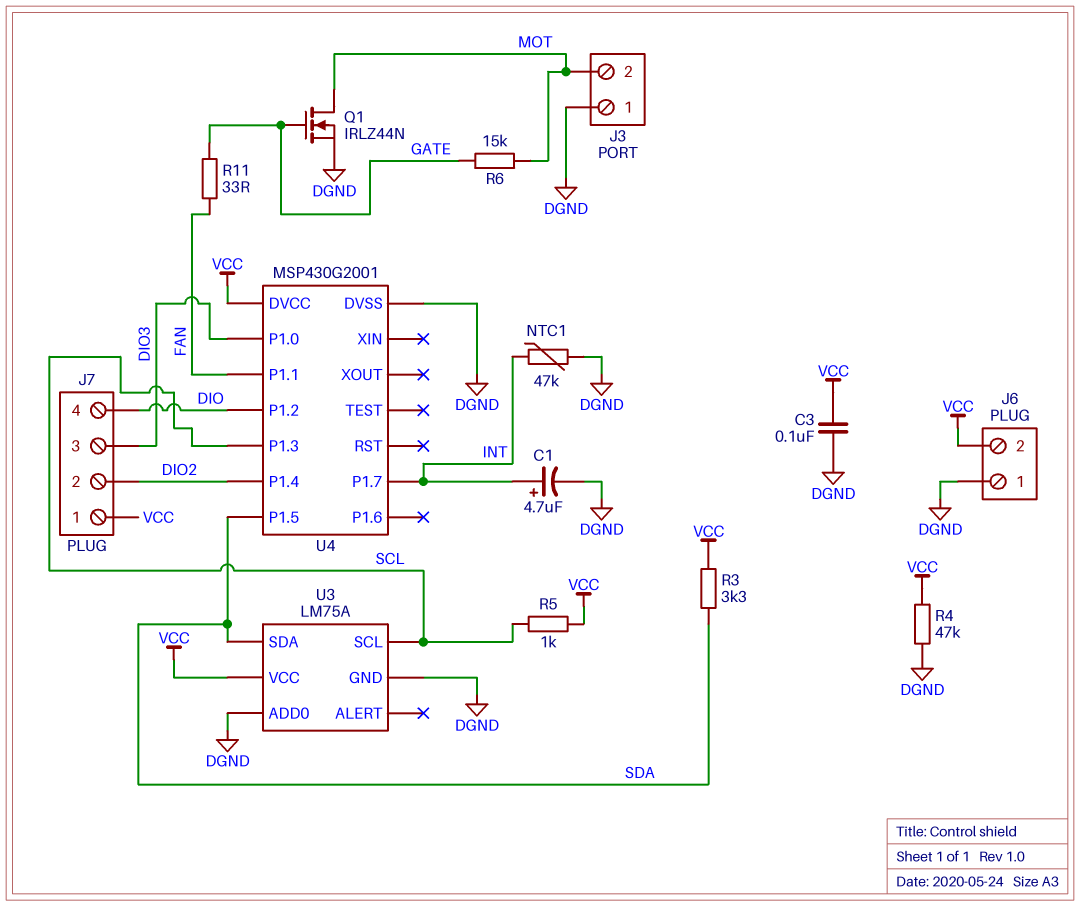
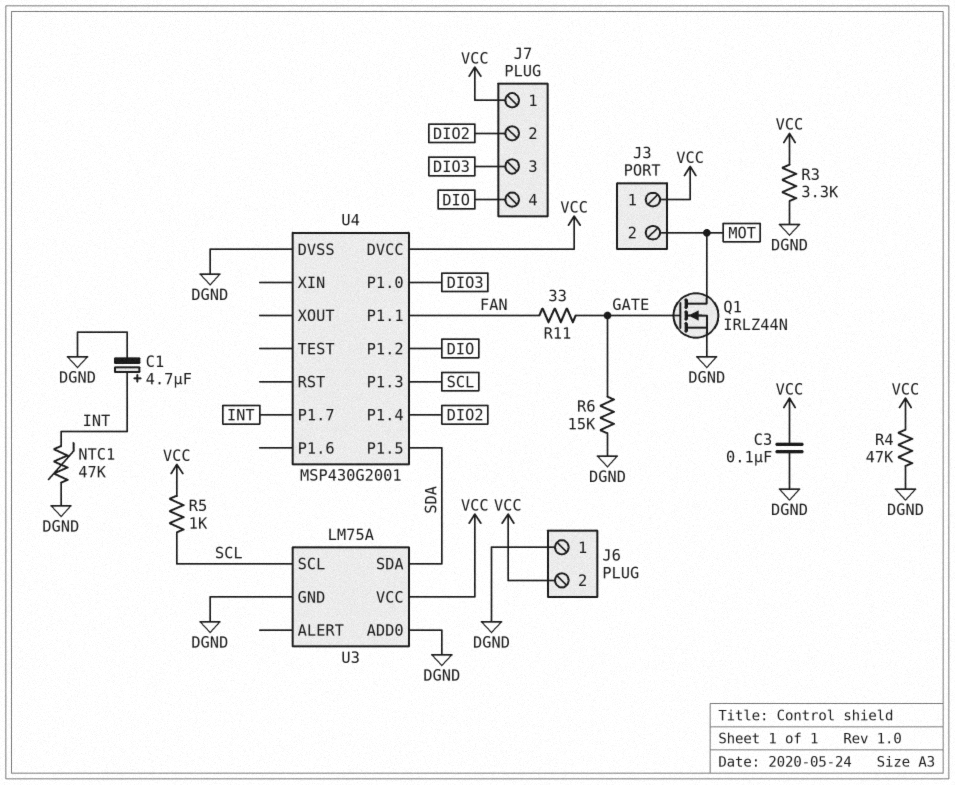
J3 pin 1: DGND -> VCC
R3: 3.3k (SDA, VCC) -> 3.3k (DGND, VCC)
R6: 15k (GATE, MOT) -> 15k (DGND, GATE)

